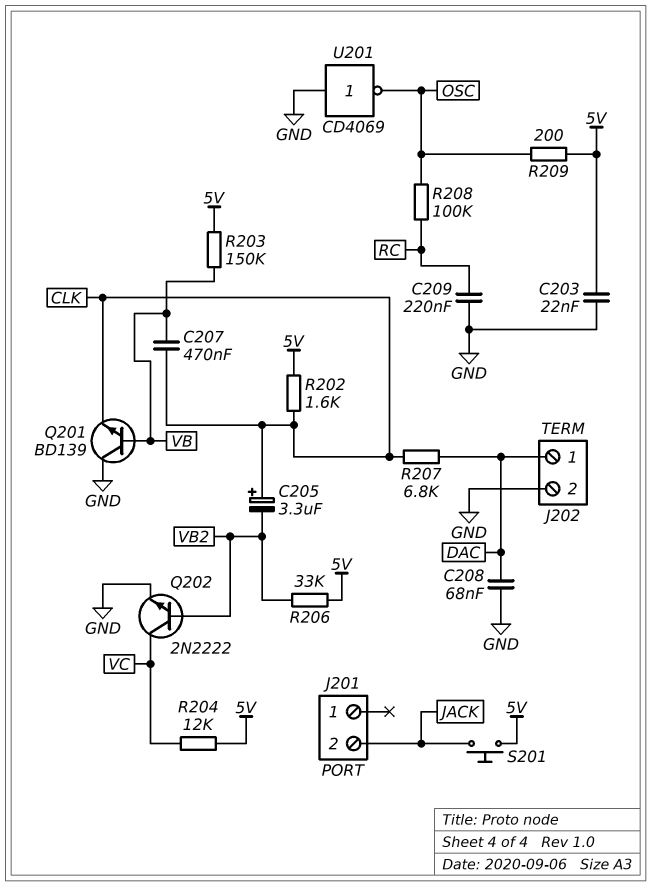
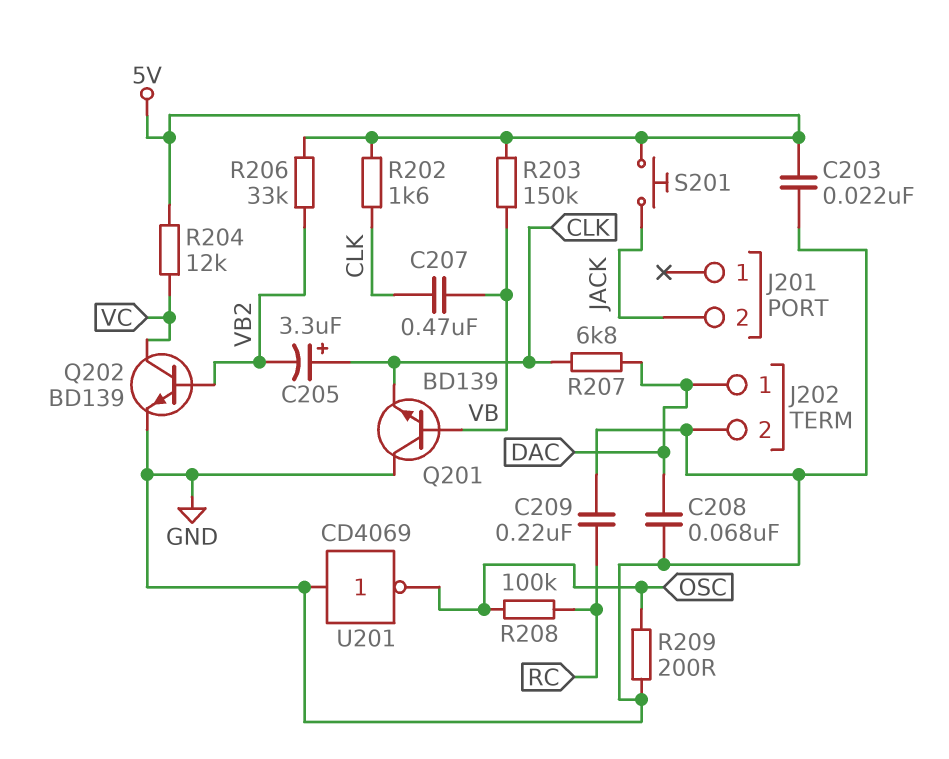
Q202: NPN 2N2222 (B VB2, C VC, E GND) -> NPN BD139 (B VB2, C VC, E GND)
R209: 200 (5V, OSC) -> 200 (GND, OSC)

